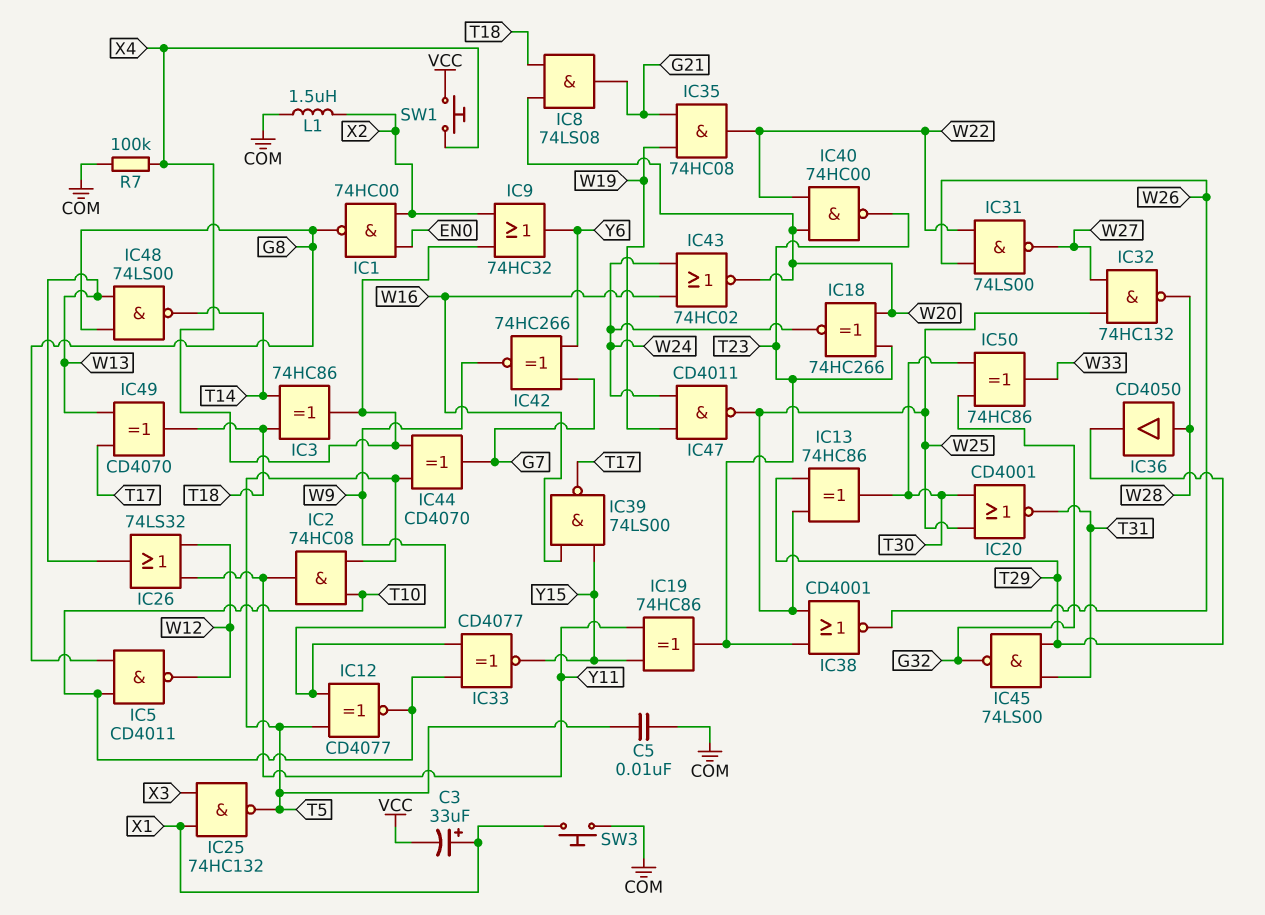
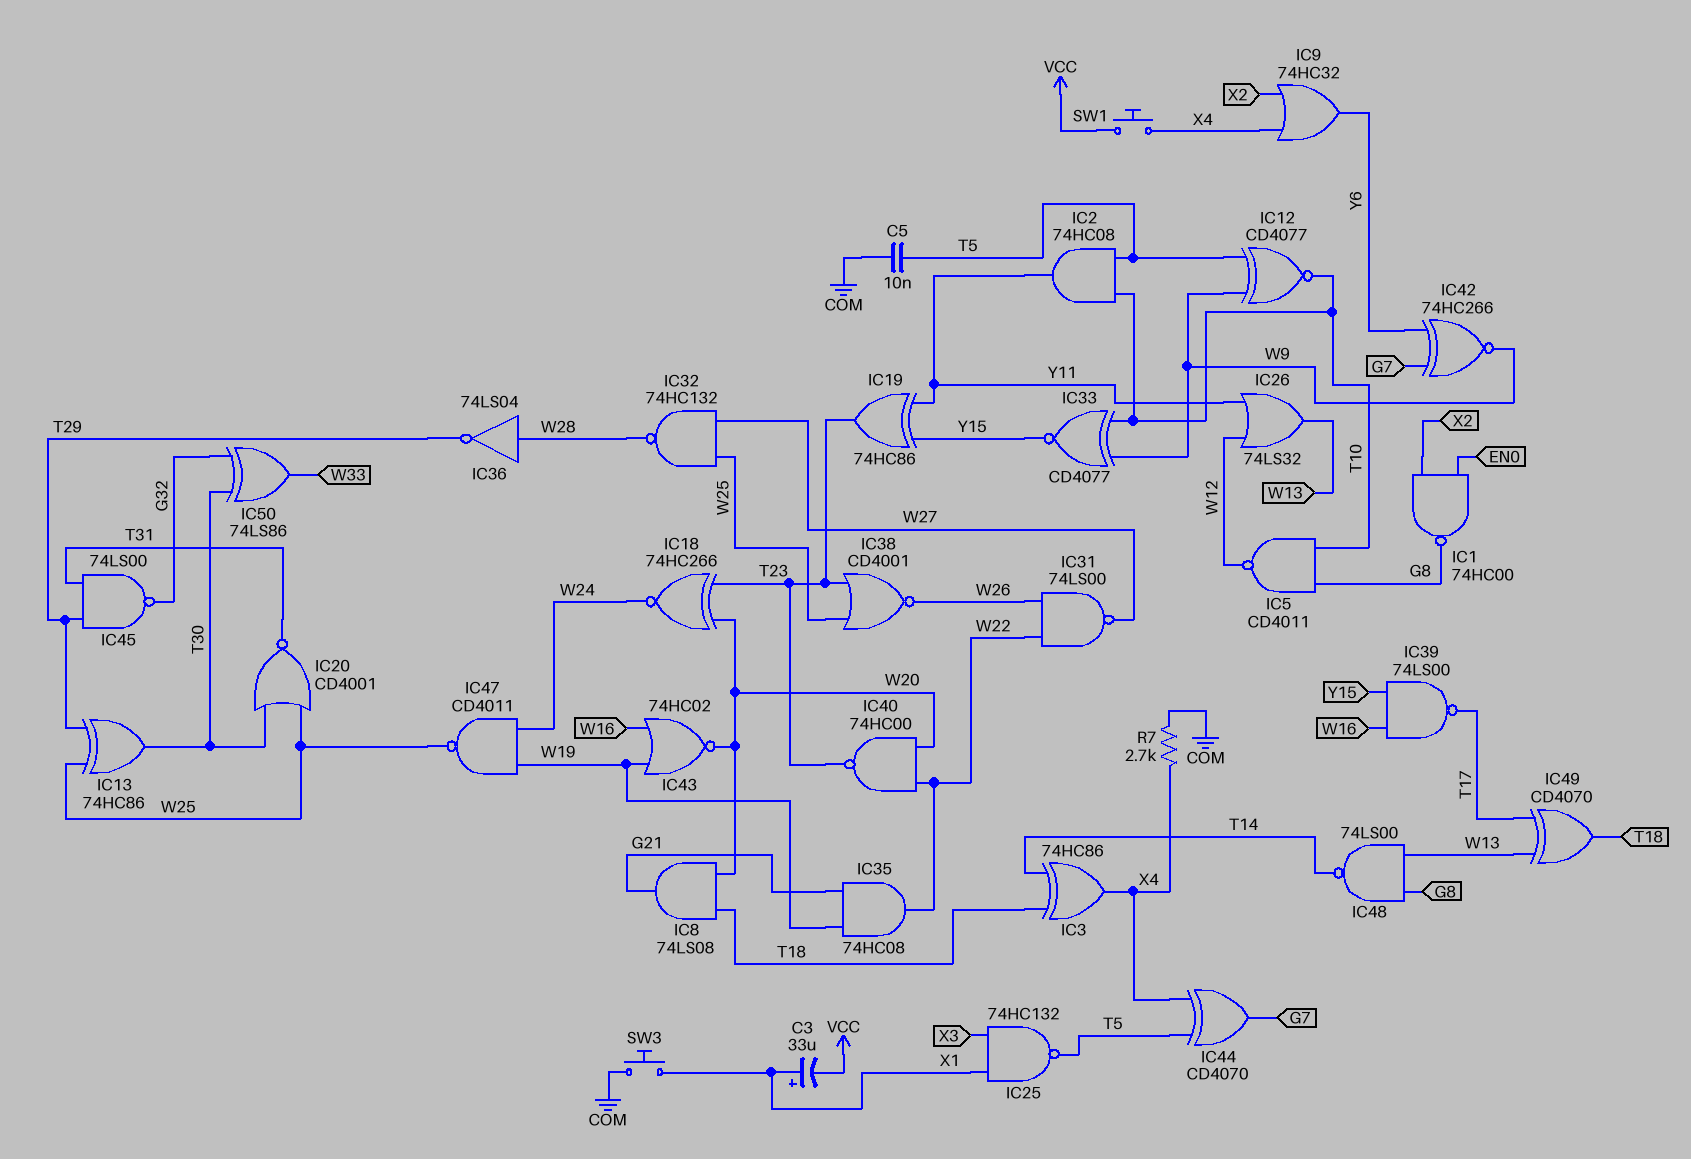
IC36: buffer CD4050 (in W28, out T29) -> NOT 74LS04 (in W28, out T29)
IC43: NOR 74HC02 (in W16, in W24, out W20) -> NOR 74HC02 (in W16, in W19, out W20)
IC50: XOR 74HC86 (in G32, in T30, out W33) -> XOR 74LS86 (in G32, in T30, out W33)
L1: 1.5uH (COM, X2) -> none
R7: 100k (COM, X4) -> 2.7k (COM, X4)

